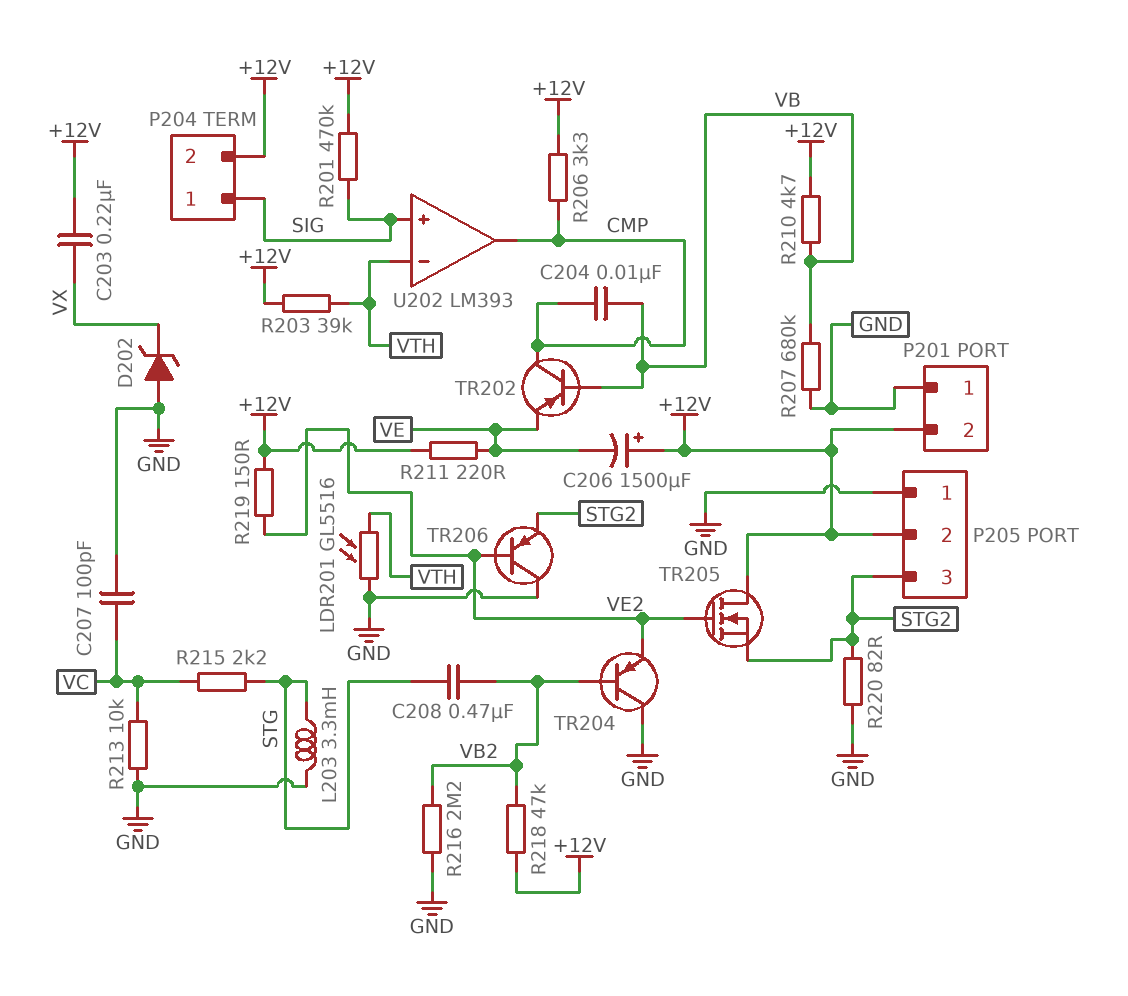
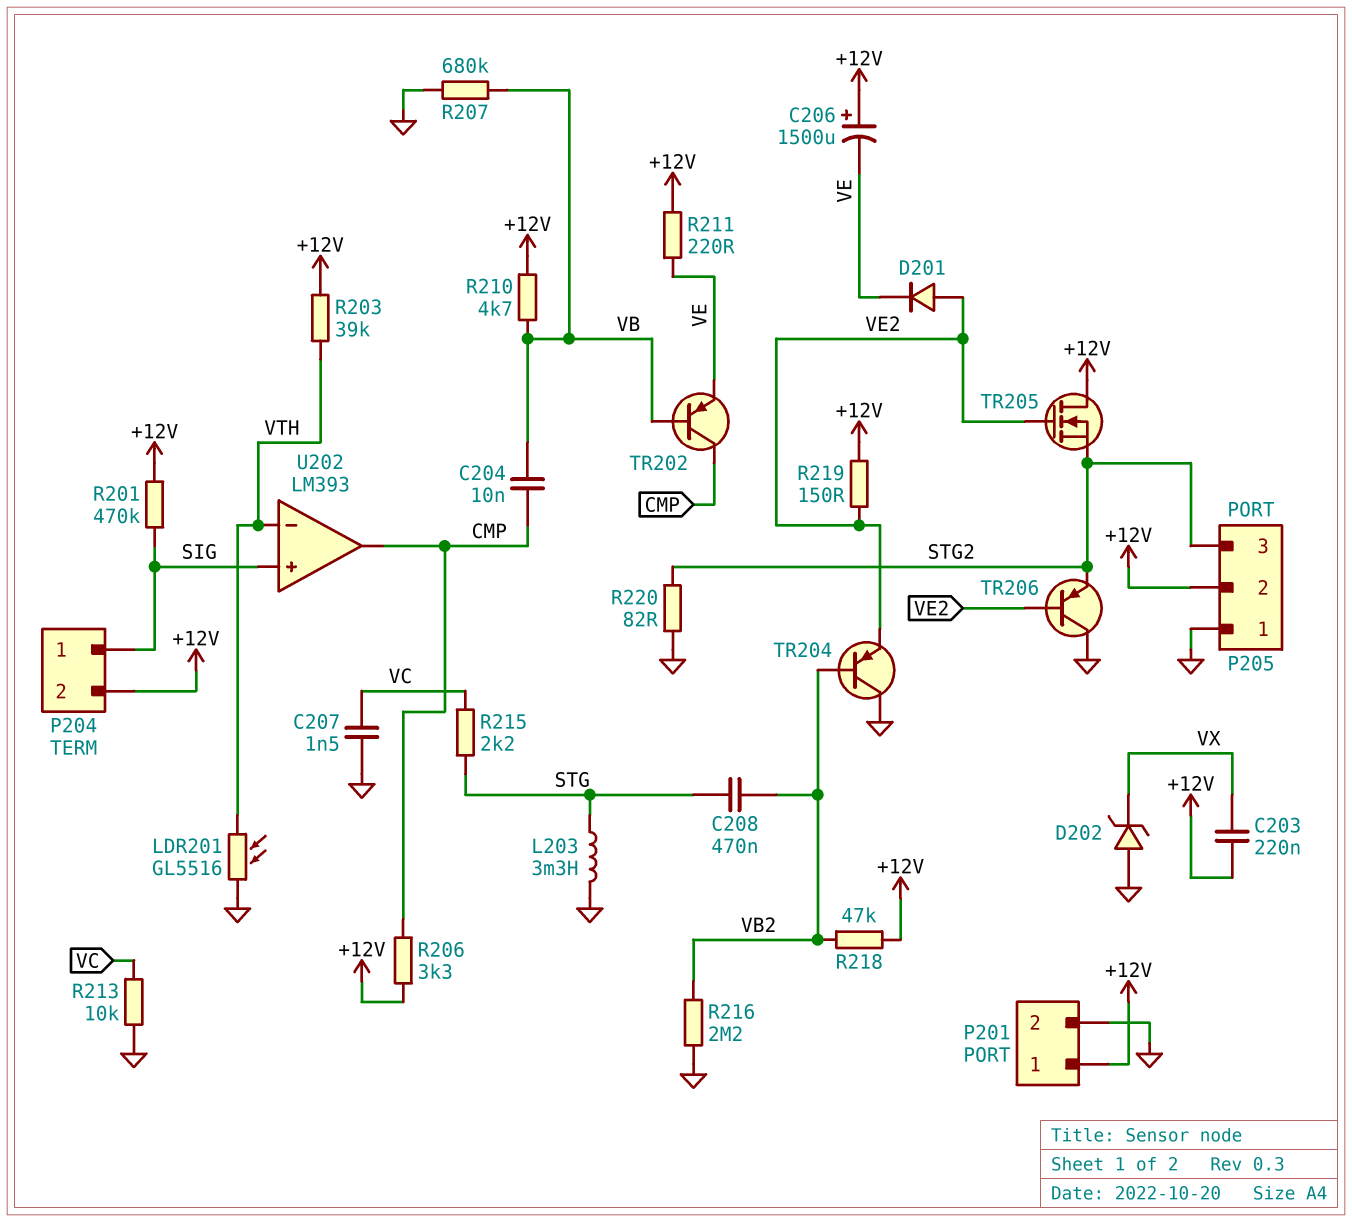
C207: 100pF (GND, VC) -> 1.5nF (GND, VC)
D201: none -> diode (A VE2, K VE)
P201 pin 1: GND -> +12V
P201 pin 2: +12V -> GND

